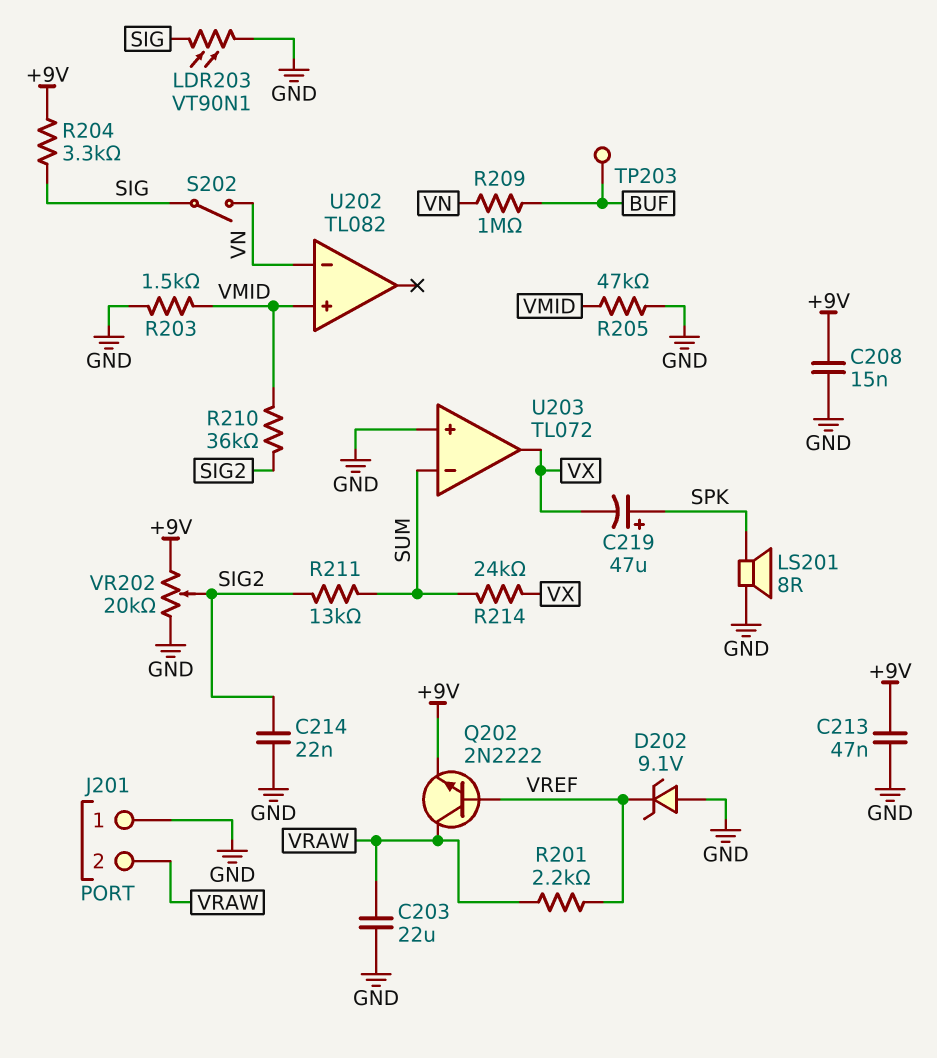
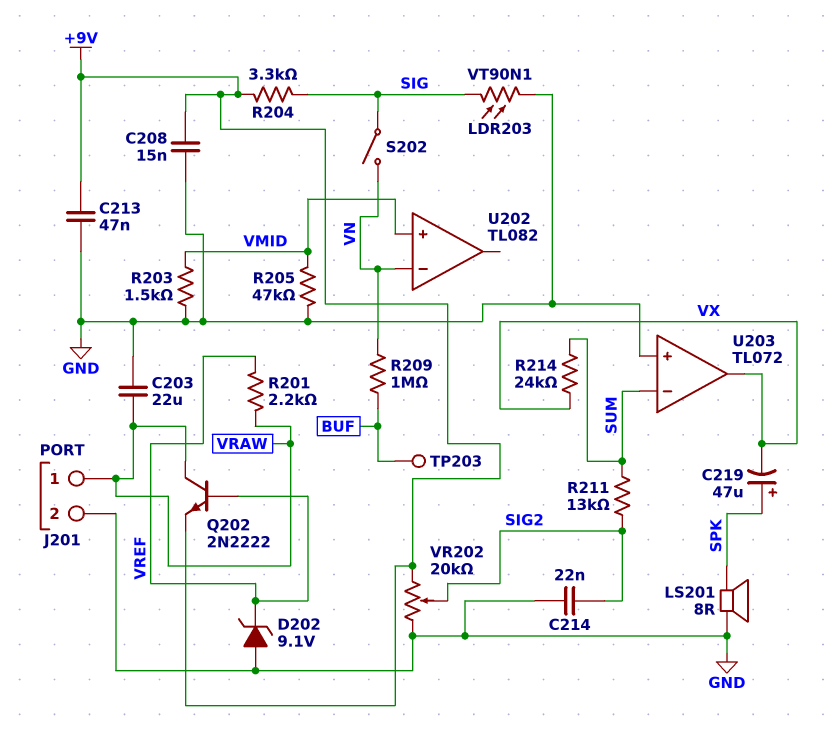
J201 pin 1: GND -> VRAW
J201 pin 2: VRAW -> GND
R210: 36k (SIG2, VMID) -> none

